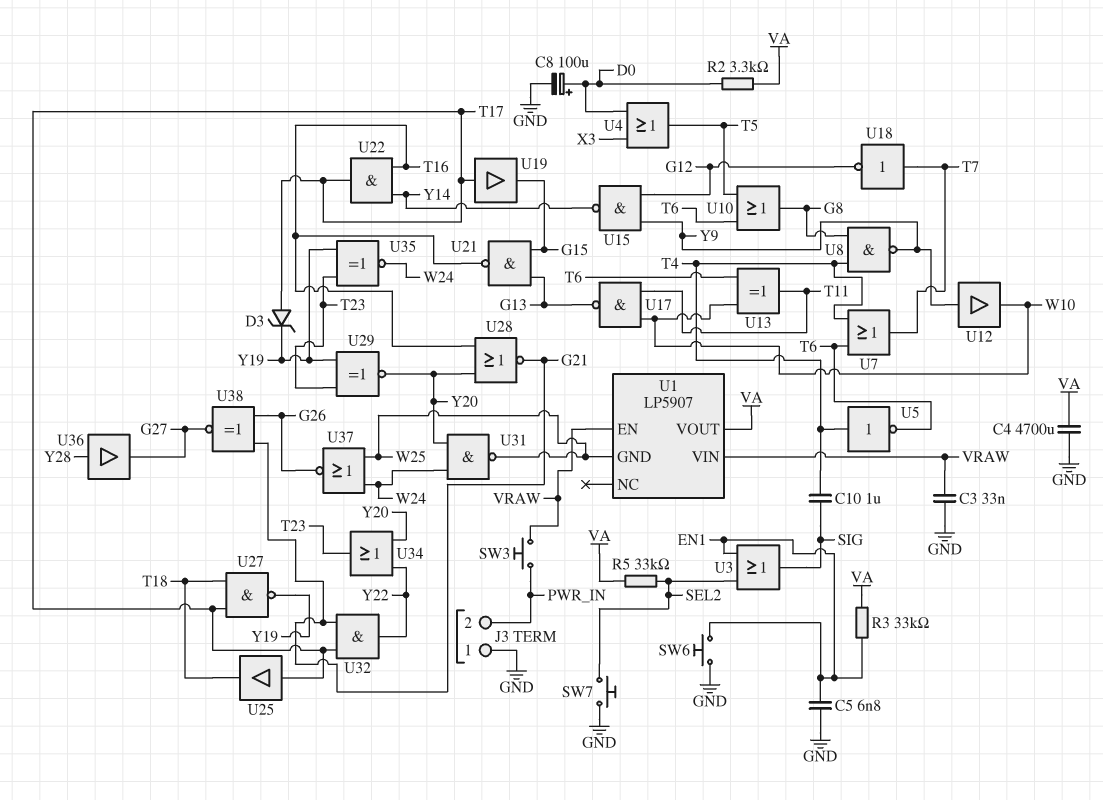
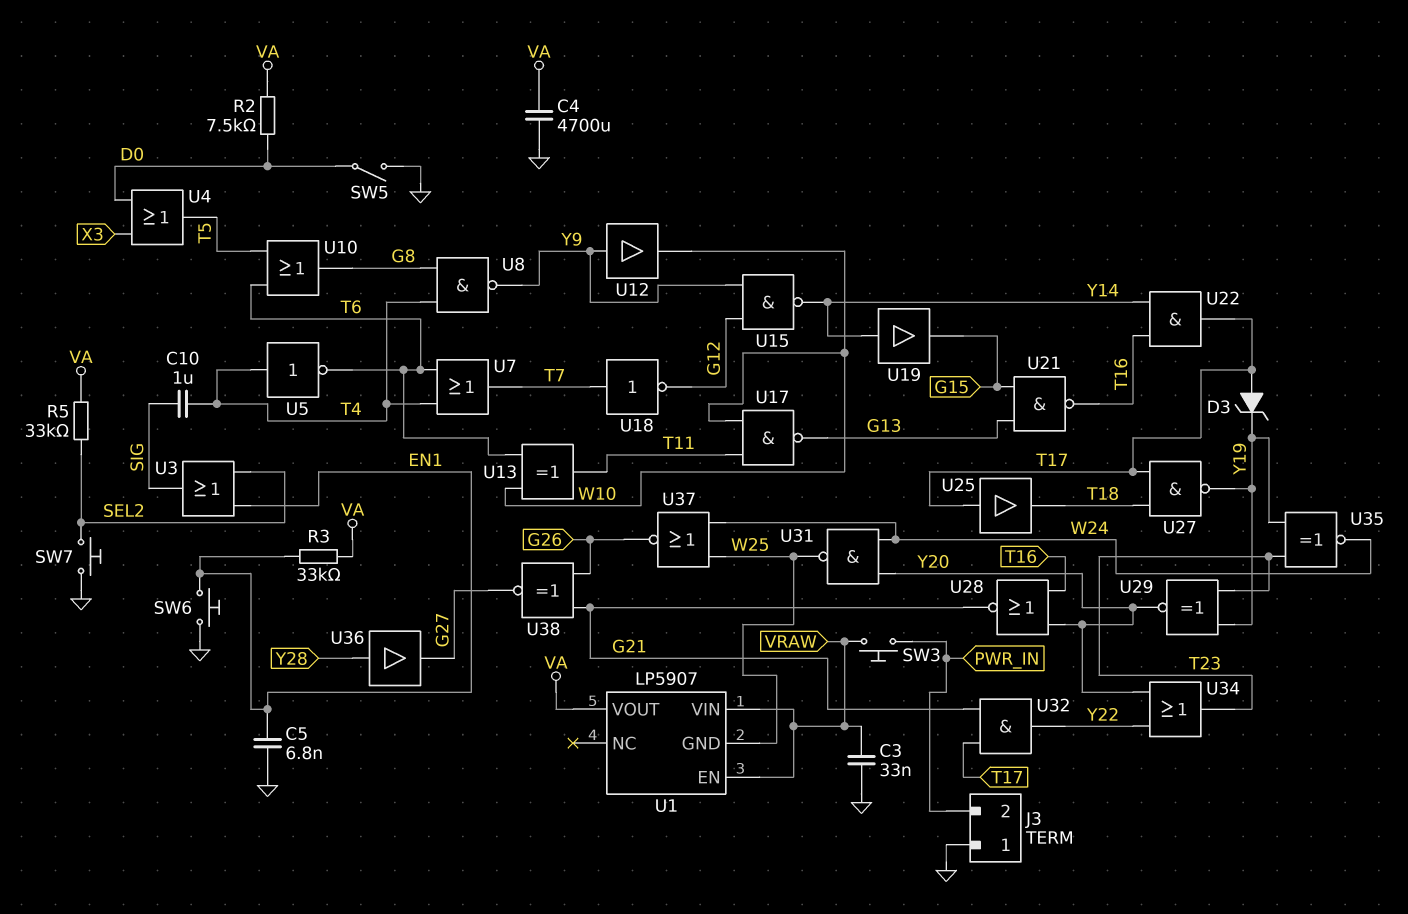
C8: 100uF (plus D0, minus GND) -> none
R2: 3.3k (D0, VA) -> 7.5k (D0, VA)
SW5: none -> switch (D0, GND)
U19: buffer (in T17, out G15) -> buffer (in Y14, out G15)

